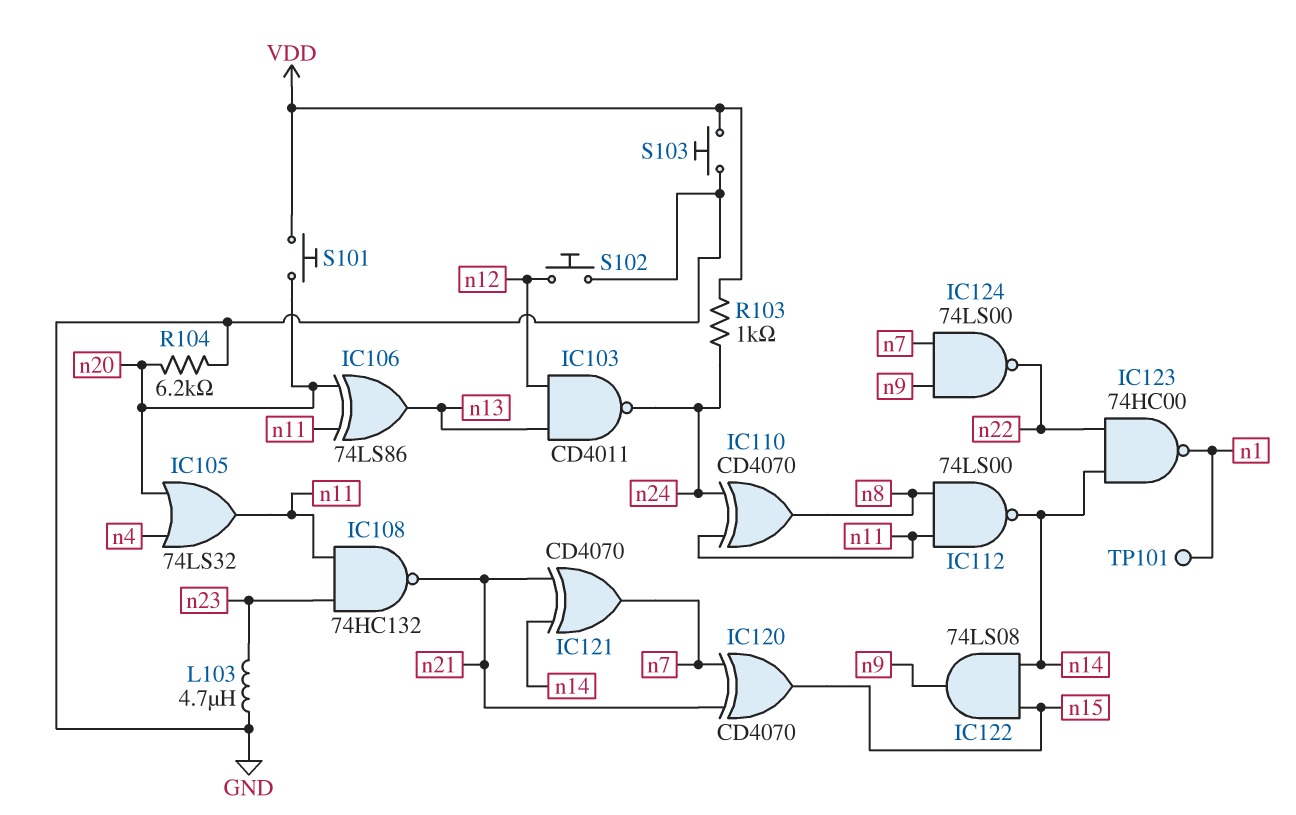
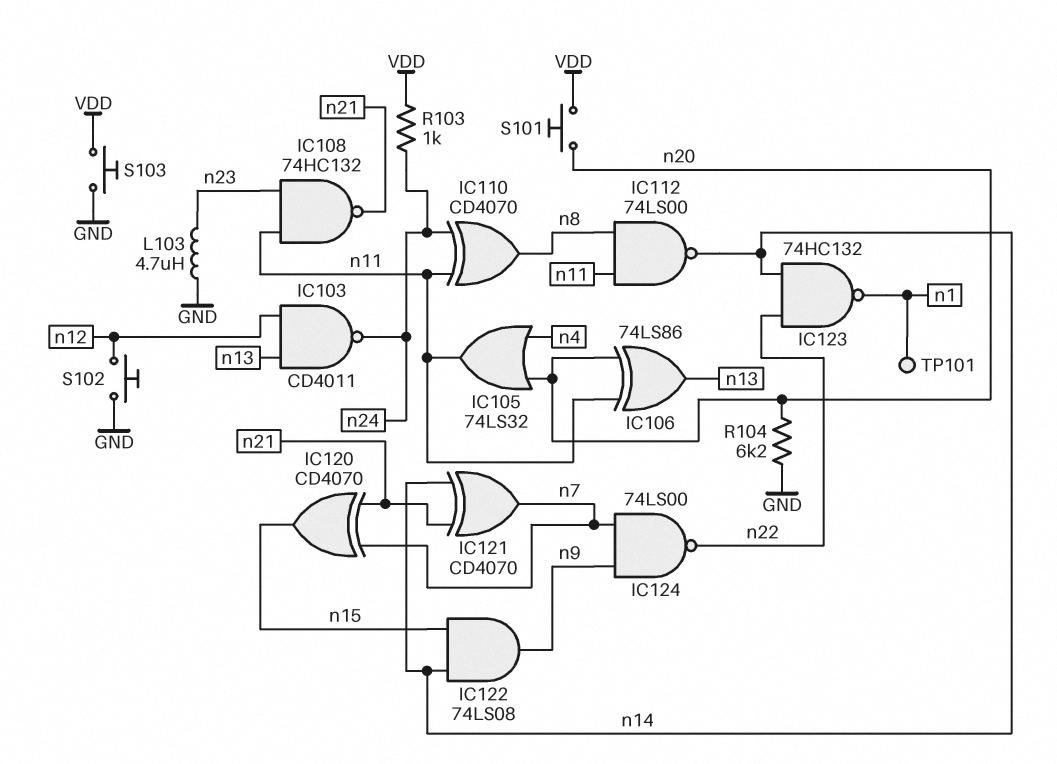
IC123: NAND 74HC00 (in n14, in n22, out n1) -> NAND 74HC132 (in n14, in n22, out n1)

